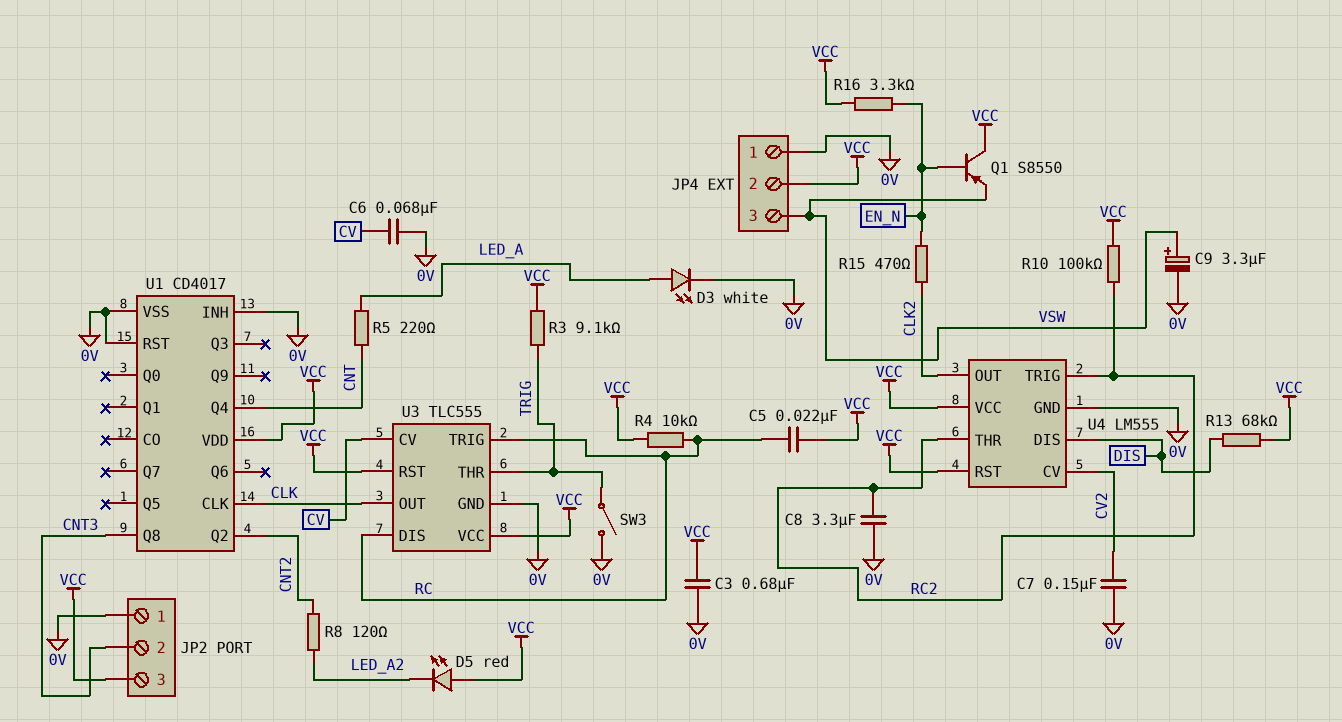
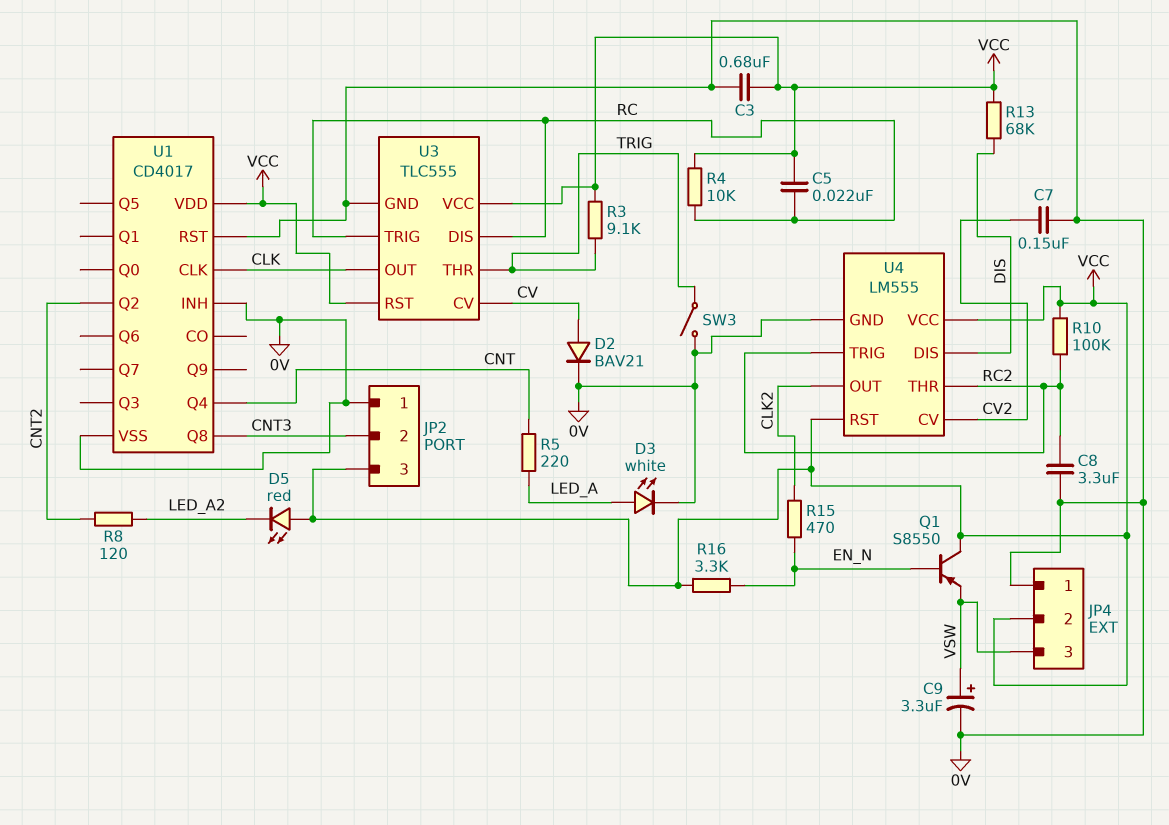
C6: 68nF (0V, CV) -> none
D2: none -> diode BAV21 (A CV, K 0V)

